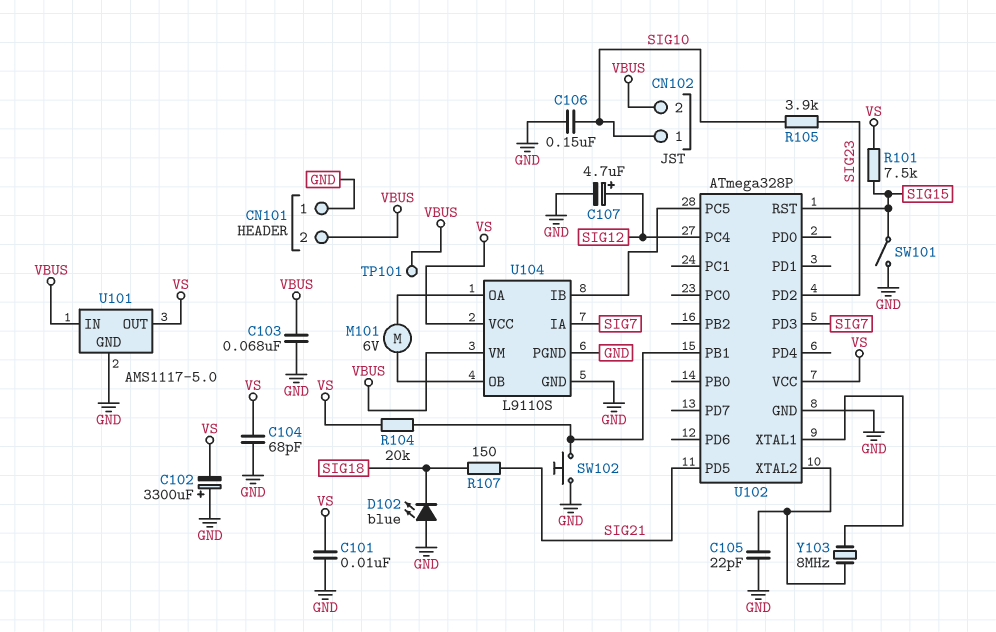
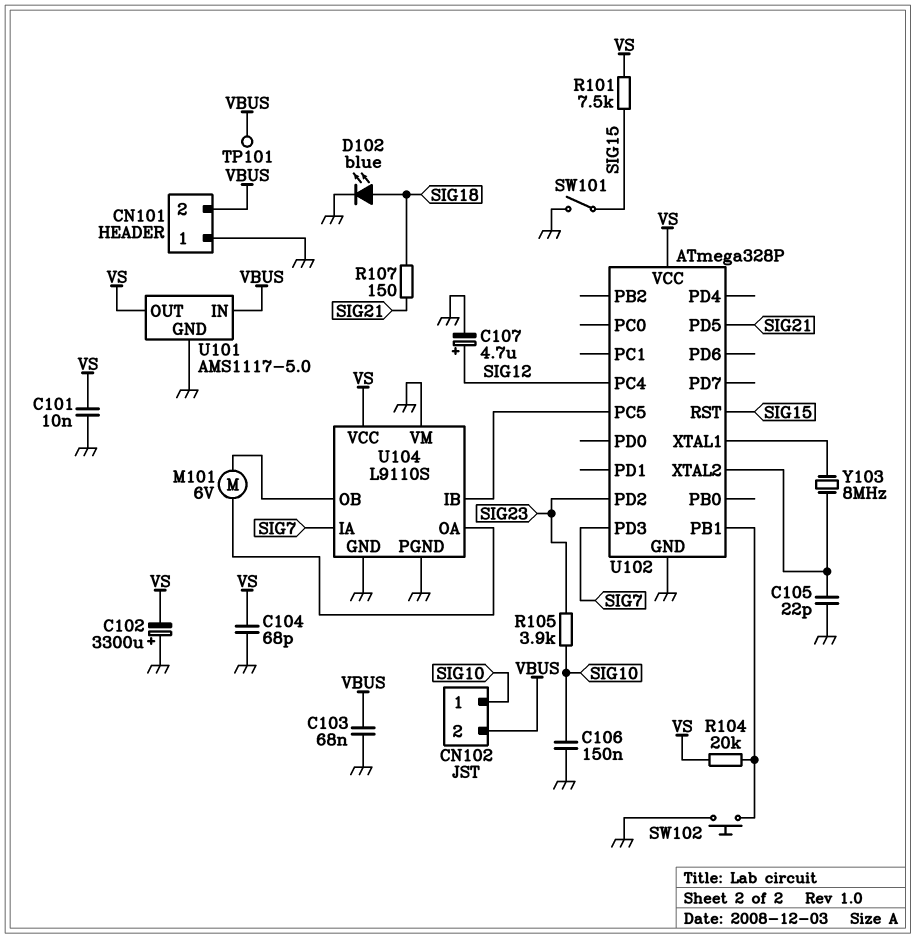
D102: LED blue (A GND, K SIG18) -> LED blue (A SIG18, K GND)
U104 pin VM: VBUS -> GND

